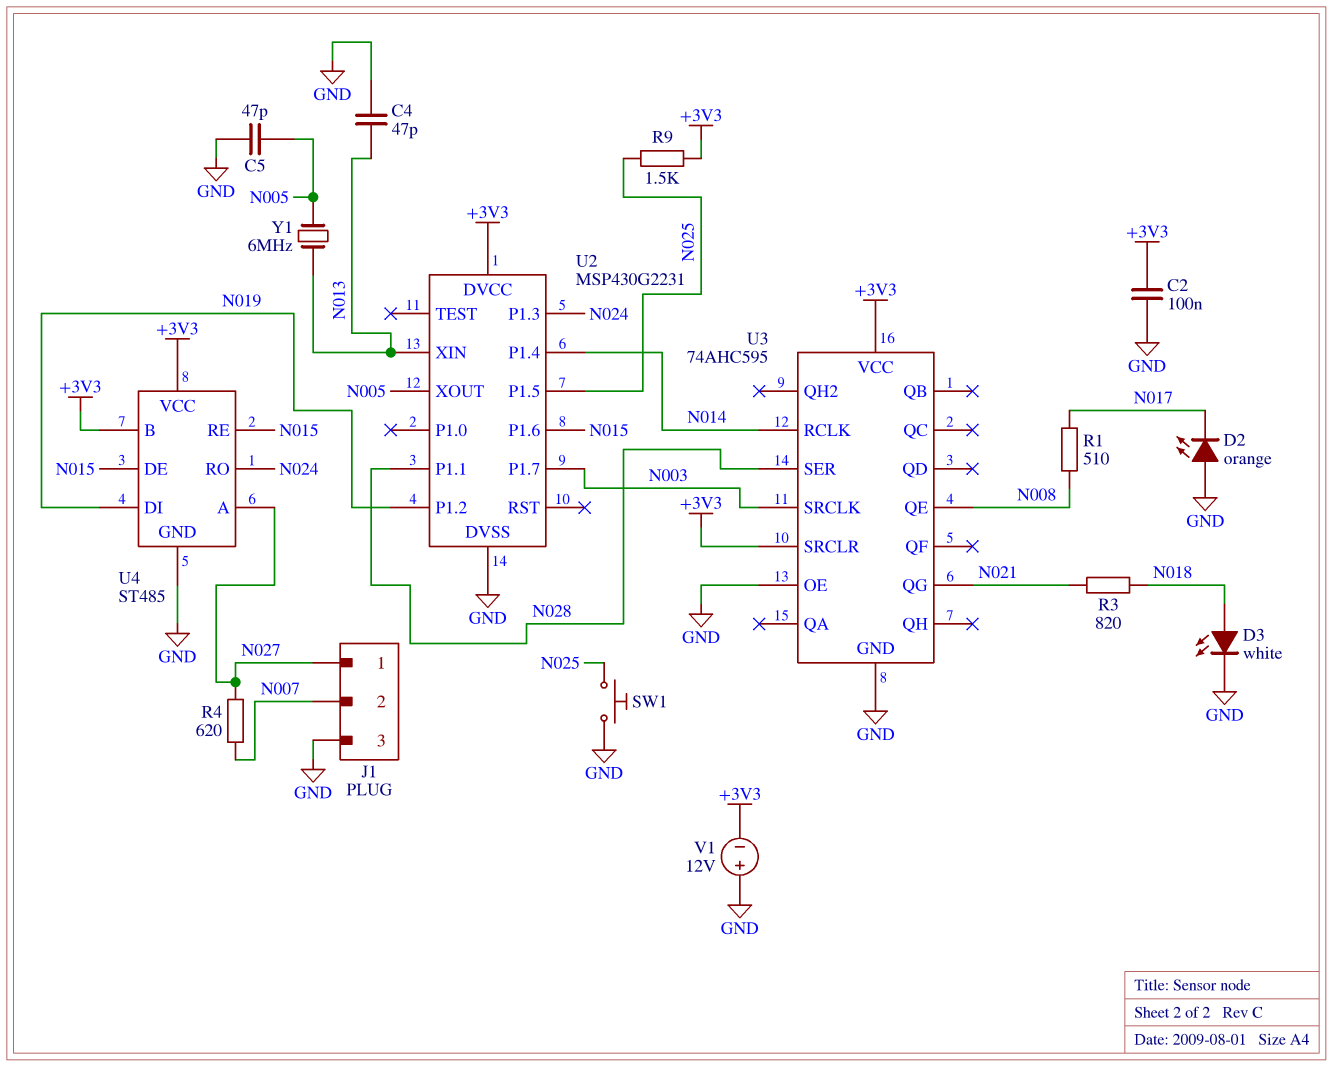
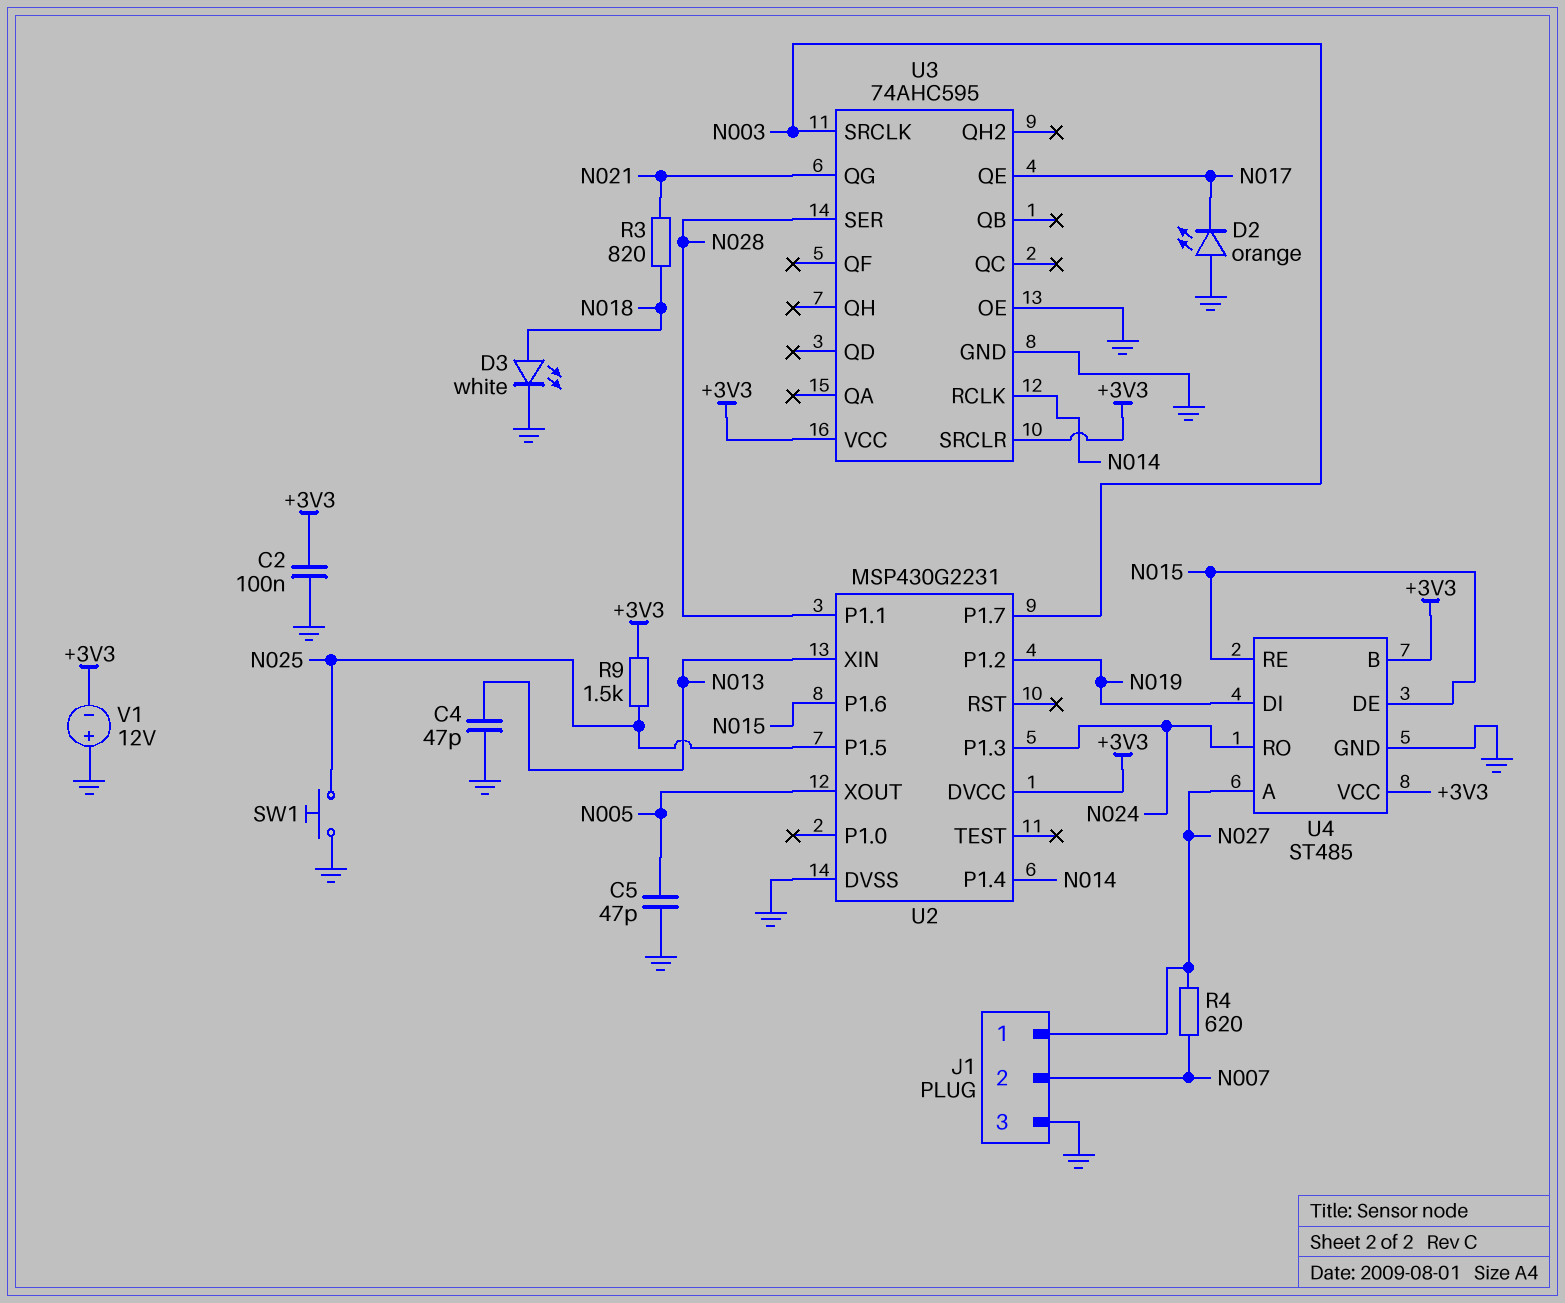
R1: 510 (N008, N017) -> none
U3 pin QE: N008 -> N017
Y1: 6MHz (N005, N013) -> none

